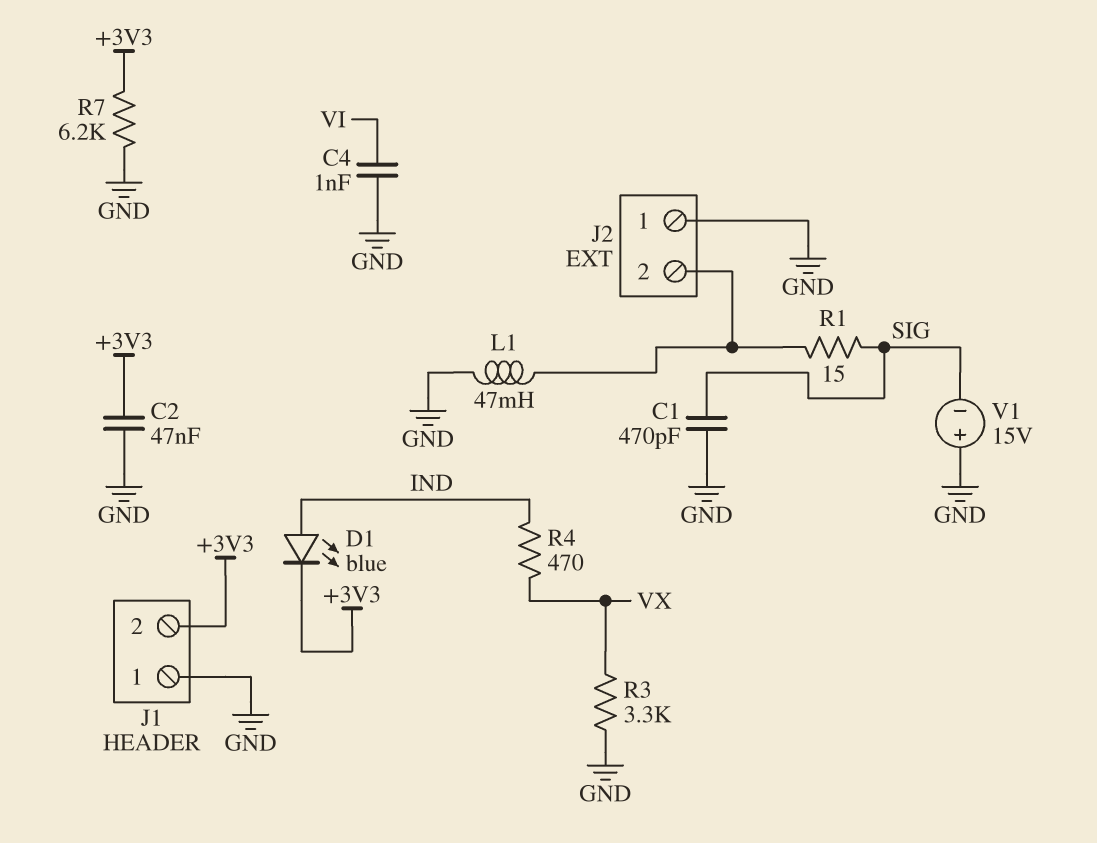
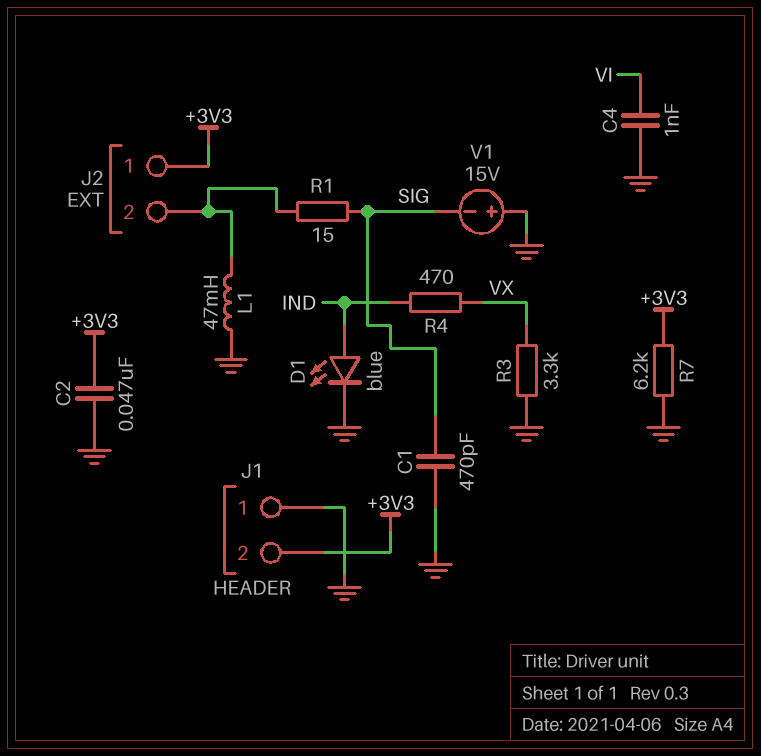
D1: LED blue (A IND, K +3V3) -> LED blue (A IND, K GND)
J2 pin 1: GND -> +3V3

